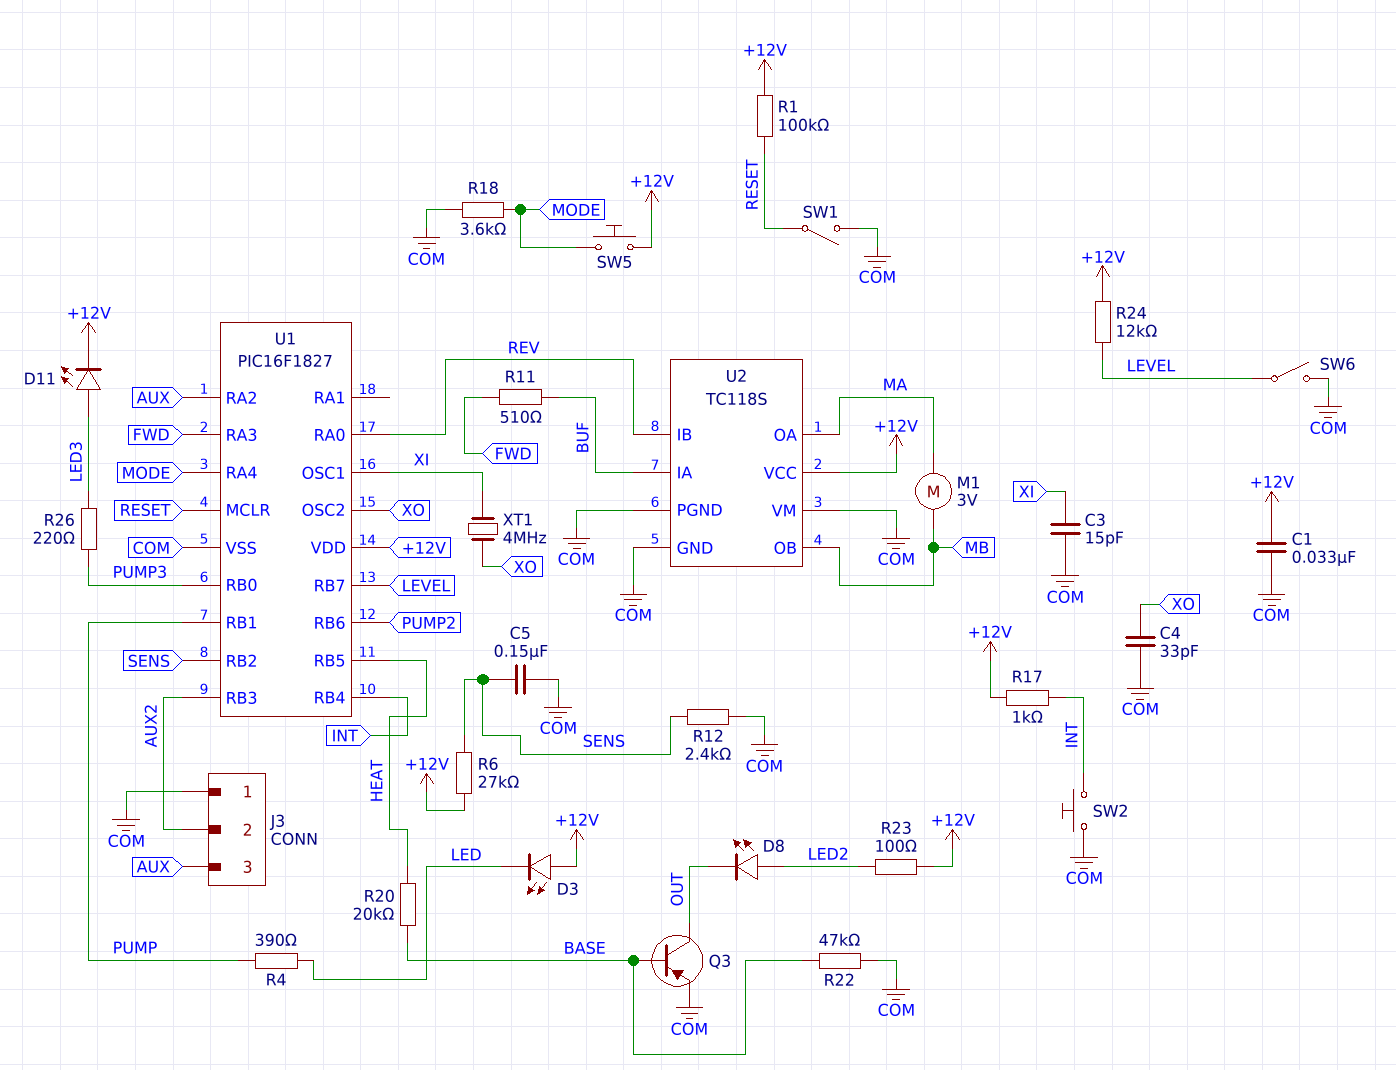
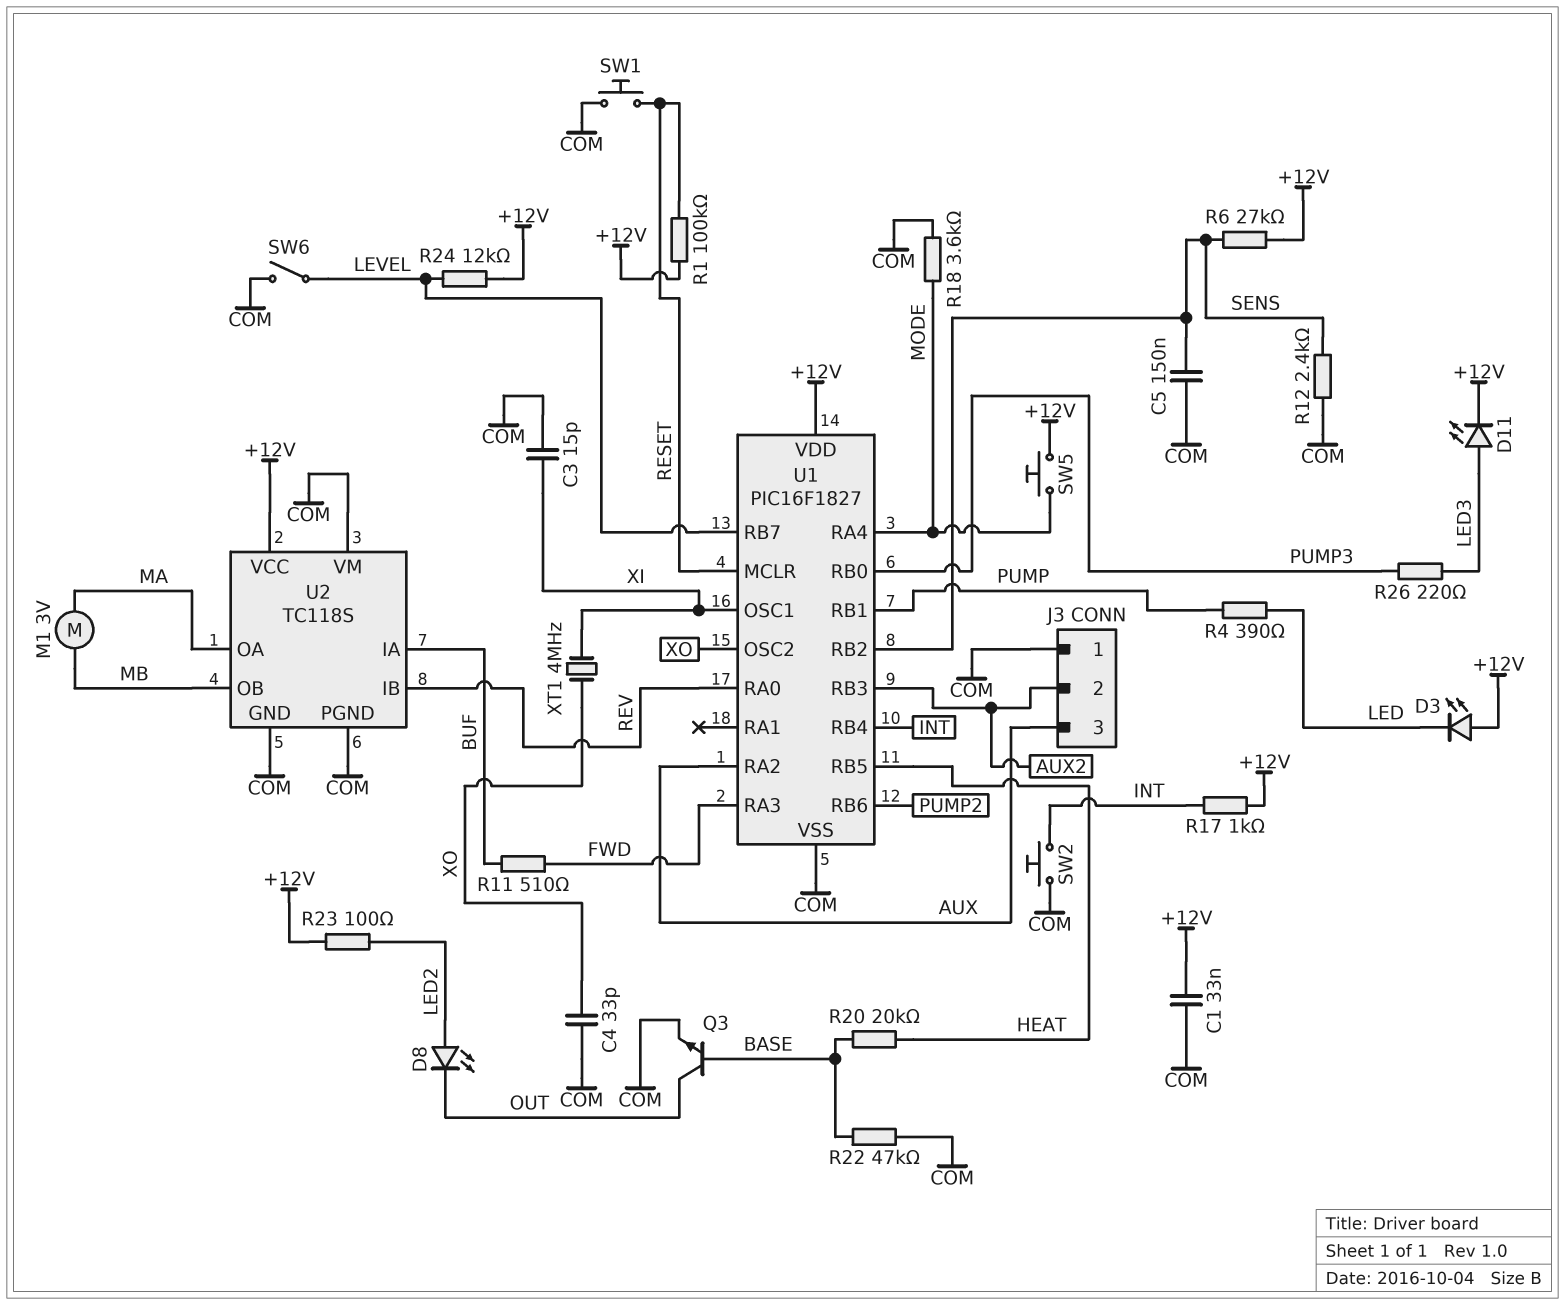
Q3: PNP (B BASE, C OUT, E COM) -> NPN (B BASE, C OUT, E COM)
SW1: switch (COM, RESET) -> button (COM, RESET)

